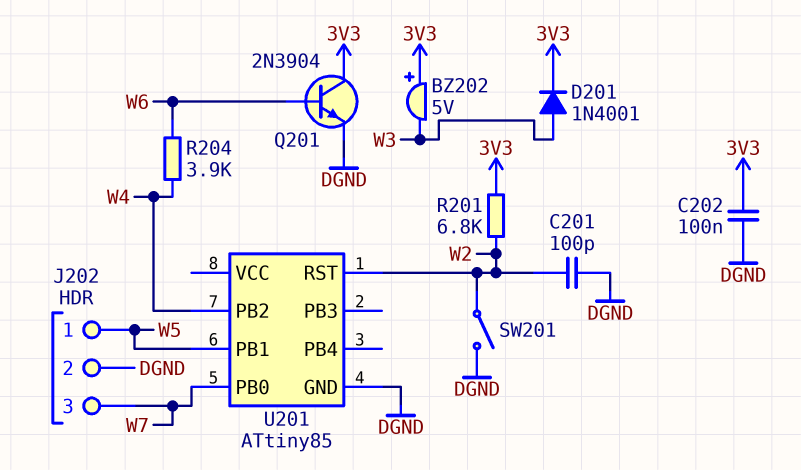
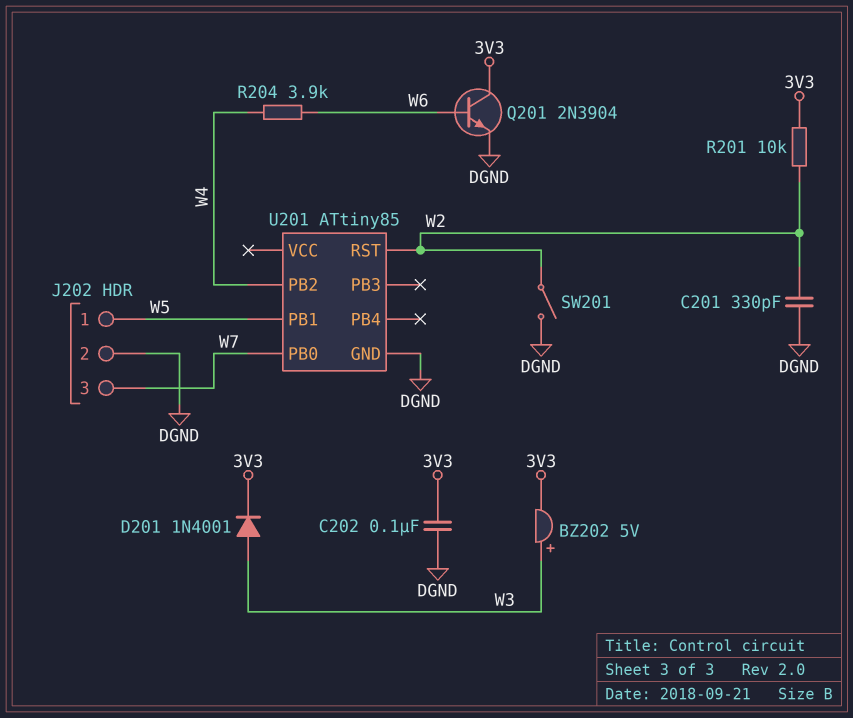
BZ202: buzzer 5V (plus 3V3, minus W3) -> buzzer 5V (plus W3, minus 3V3)
C201: 100pF (DGND, W2) -> 330pF (DGND, W2)
R201: 6.8k (3V3, W2) -> 10k (3V3, W2)

